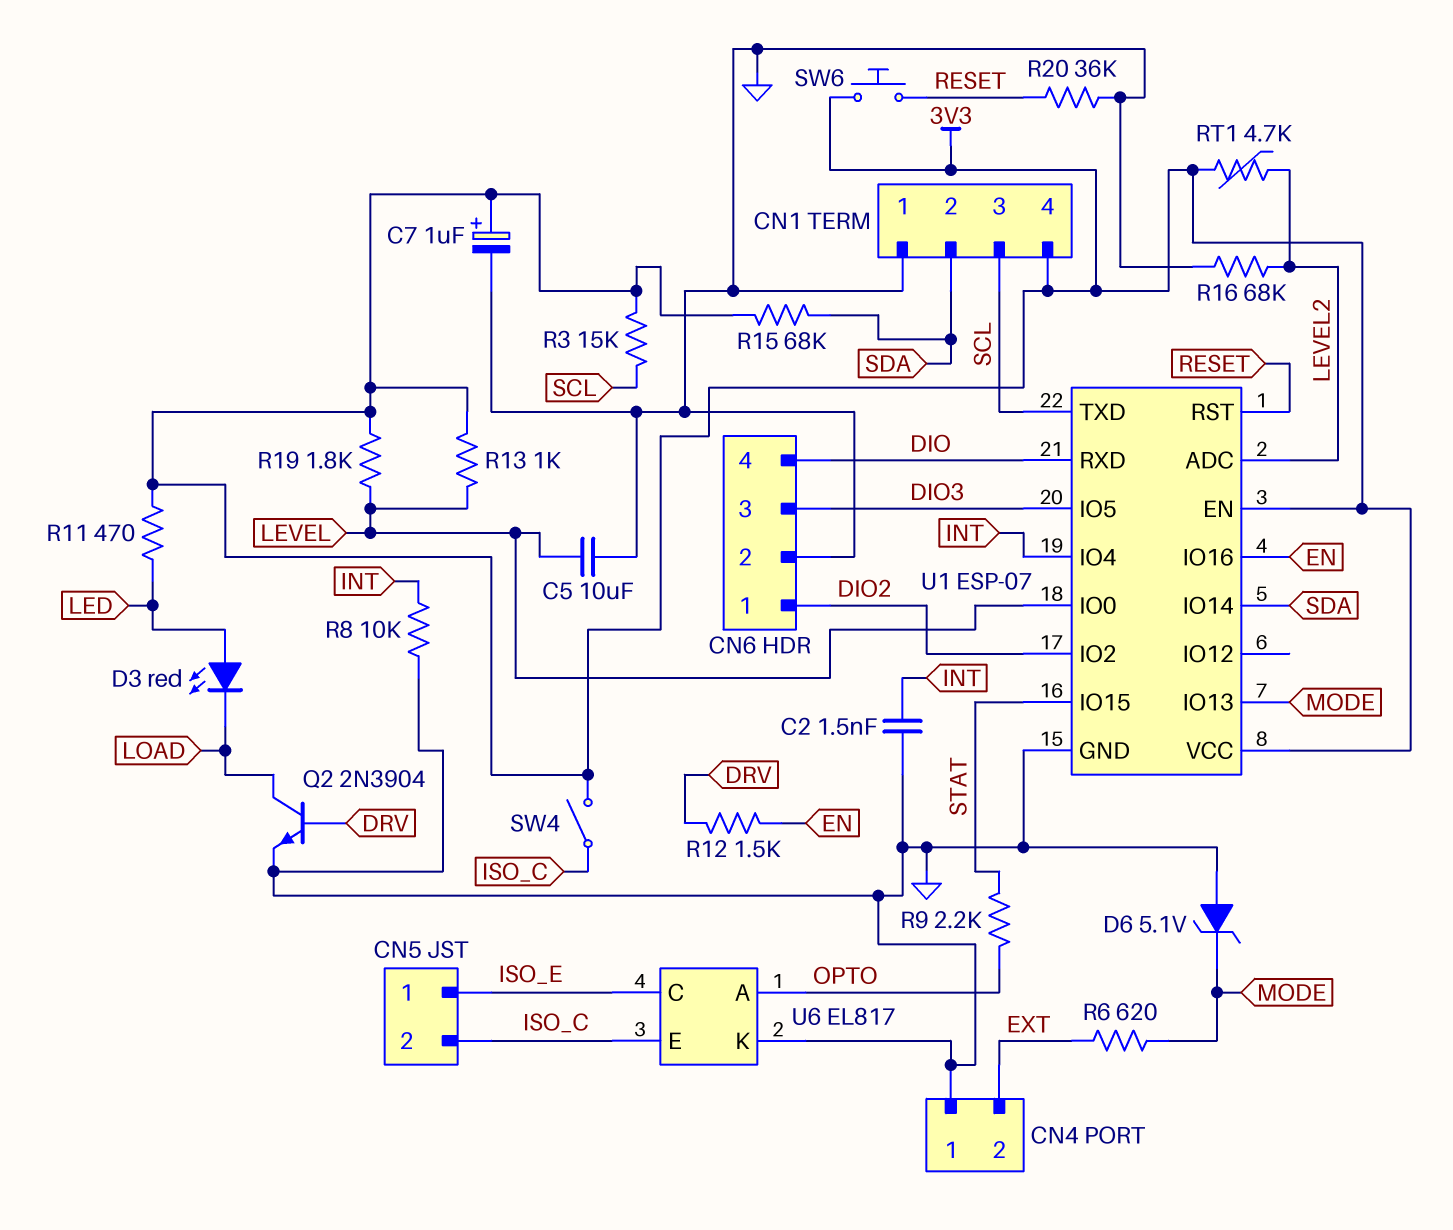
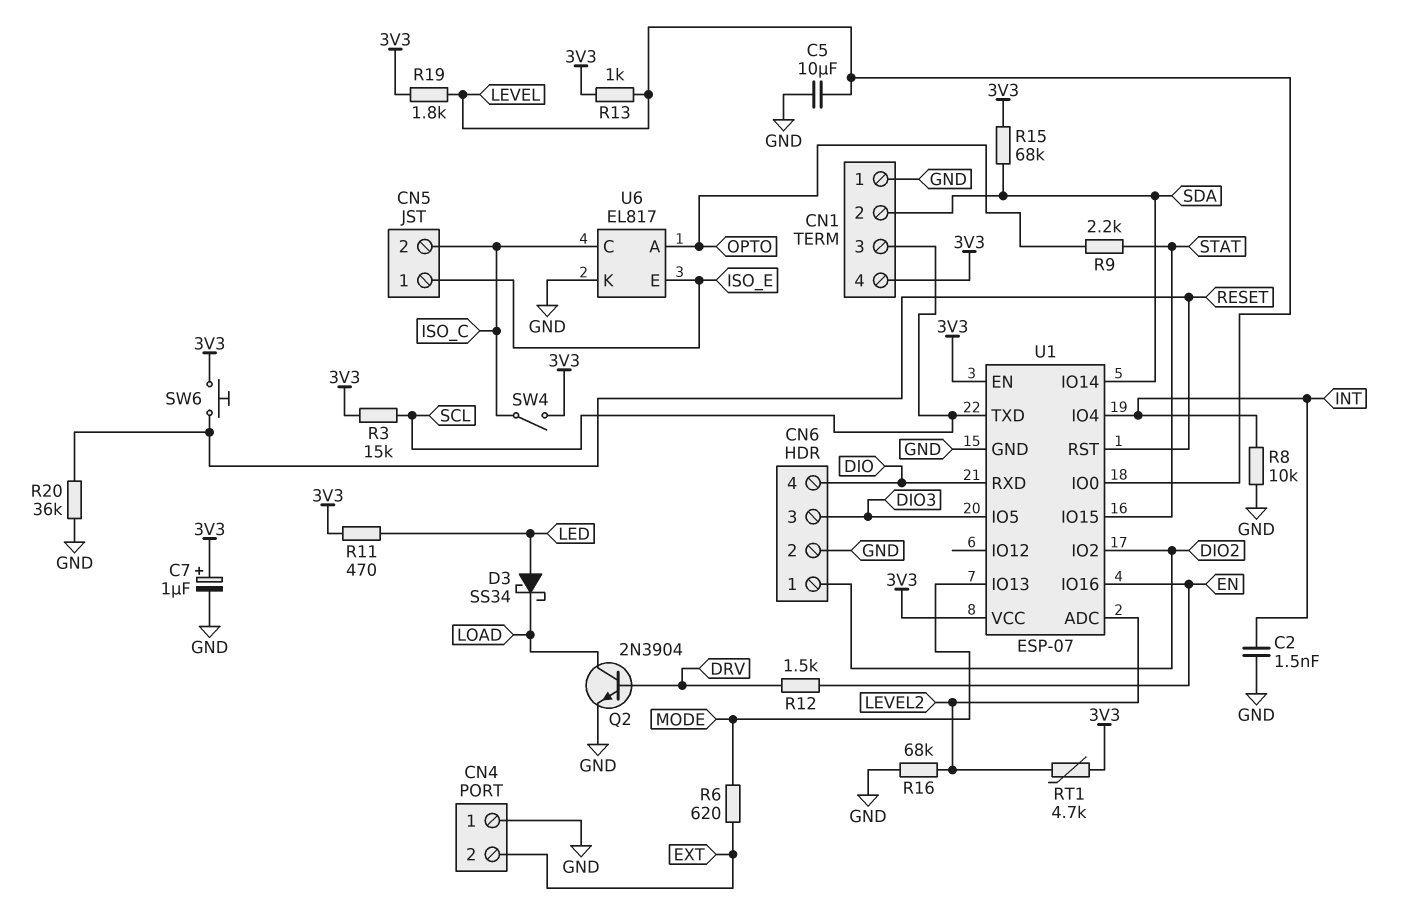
D3: LED red (A LED, K LOAD) -> schottky SS34 (A LED, K LOAD)
D6: zener 5.1V (A GND, K MODE) -> none
U6 pin C: ISO_E -> ISO_C
U6 pin E: ISO_C -> ISO_E

